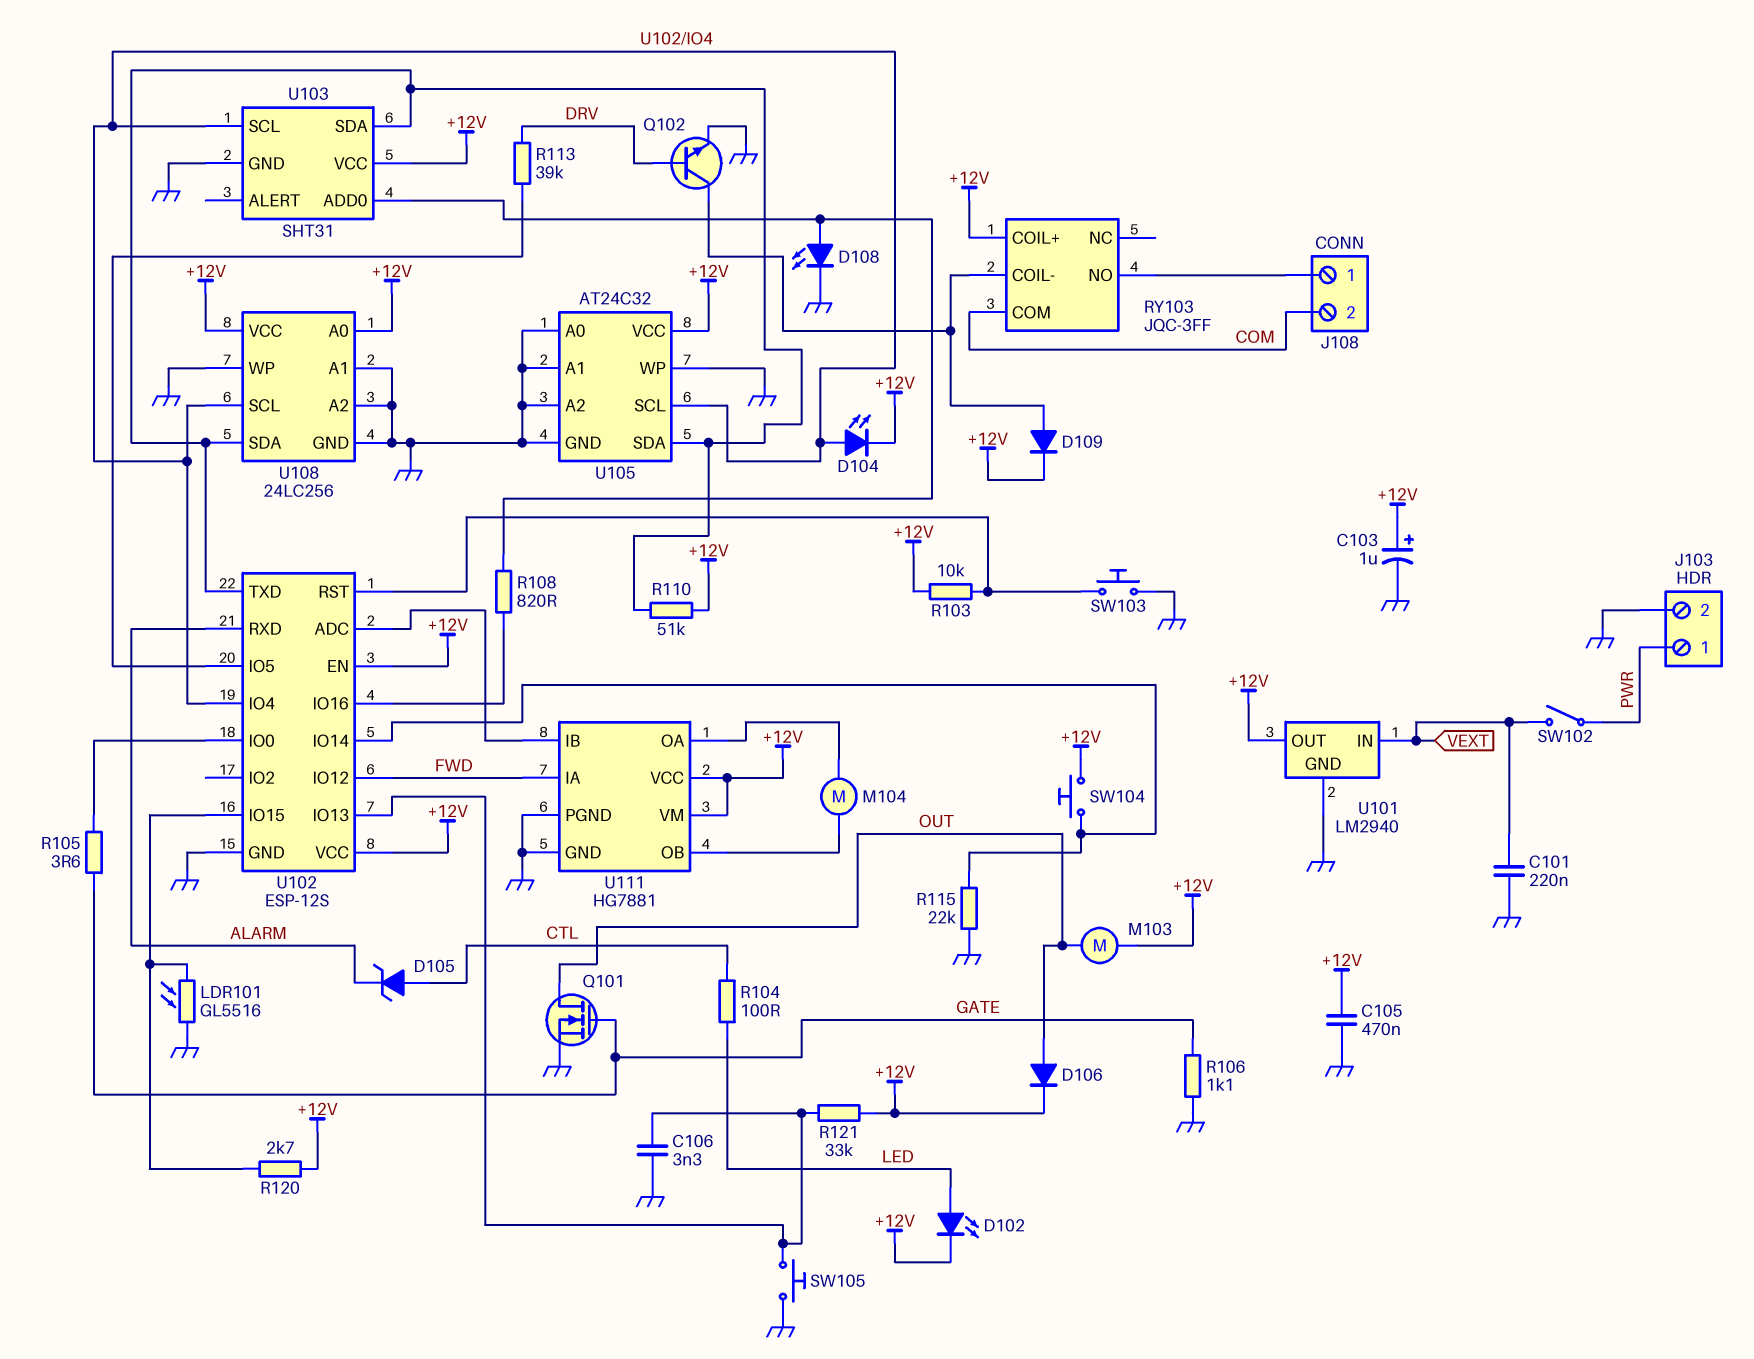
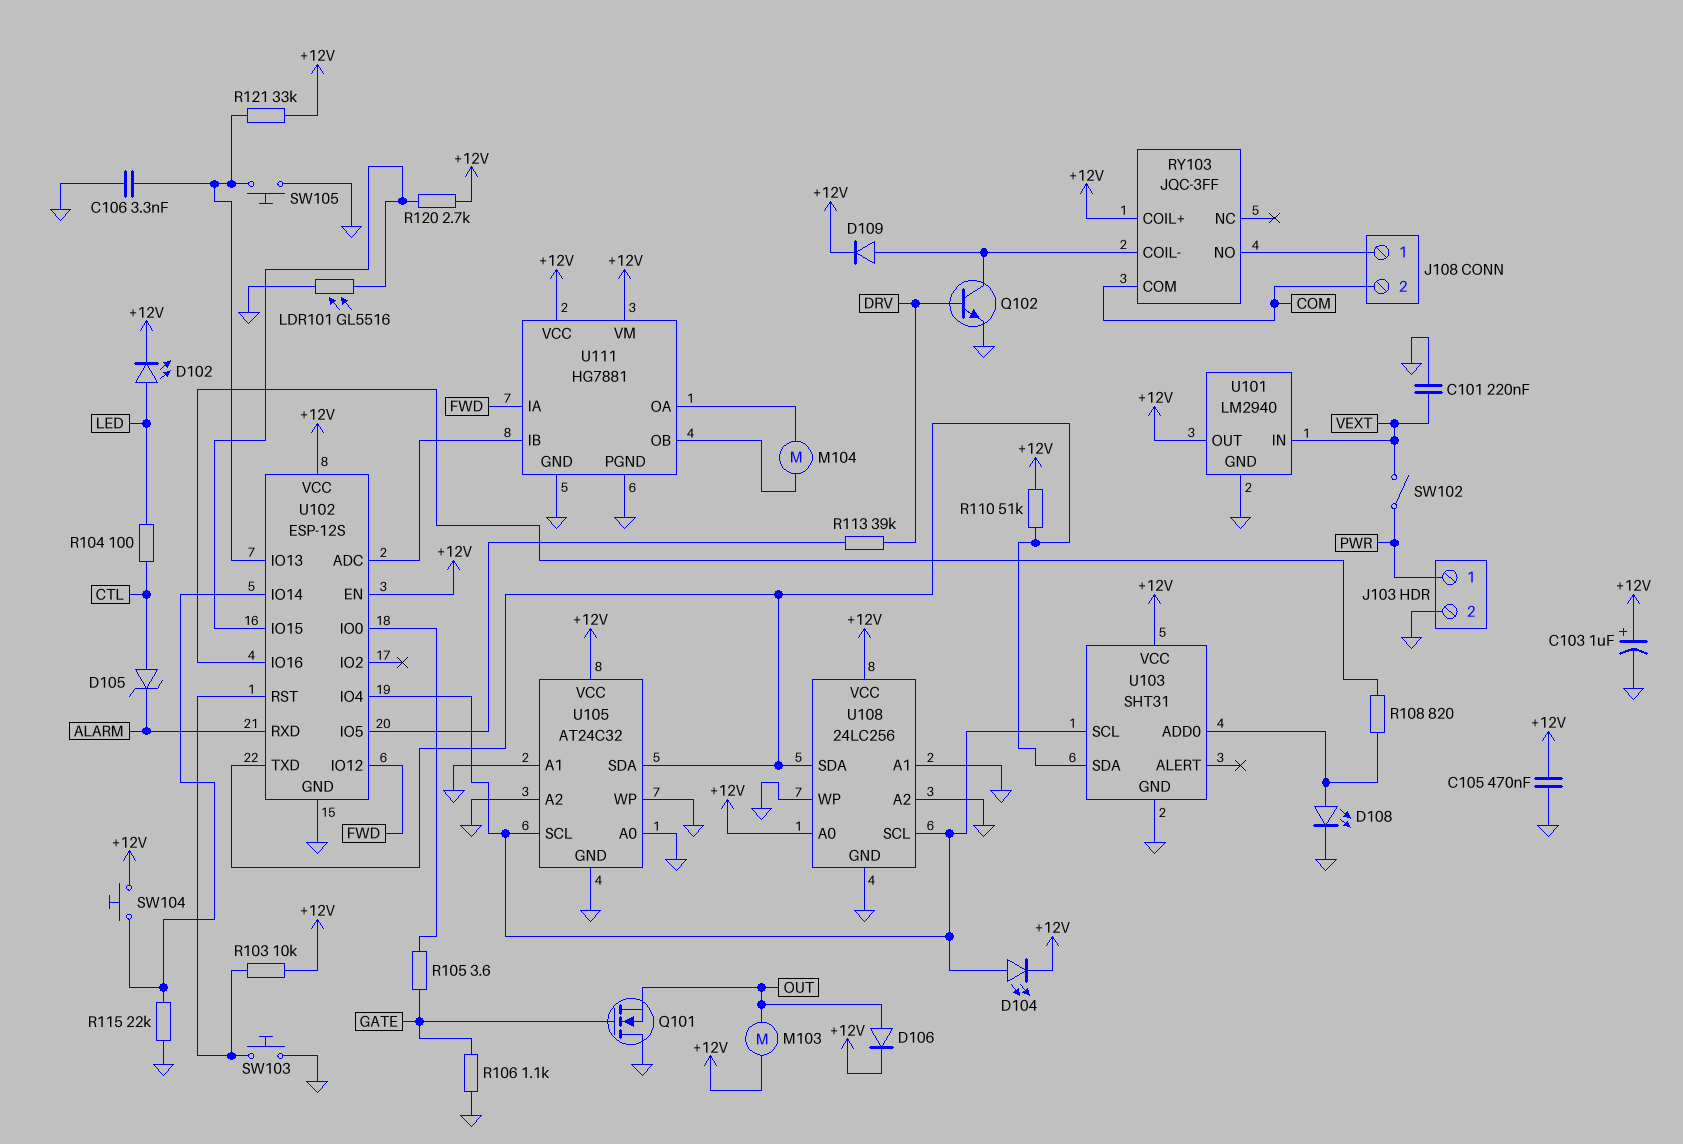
Q101: NMOS (G GATE, D OUT, S GND) -> NMOS (G GATE, D GND, S OUT)

